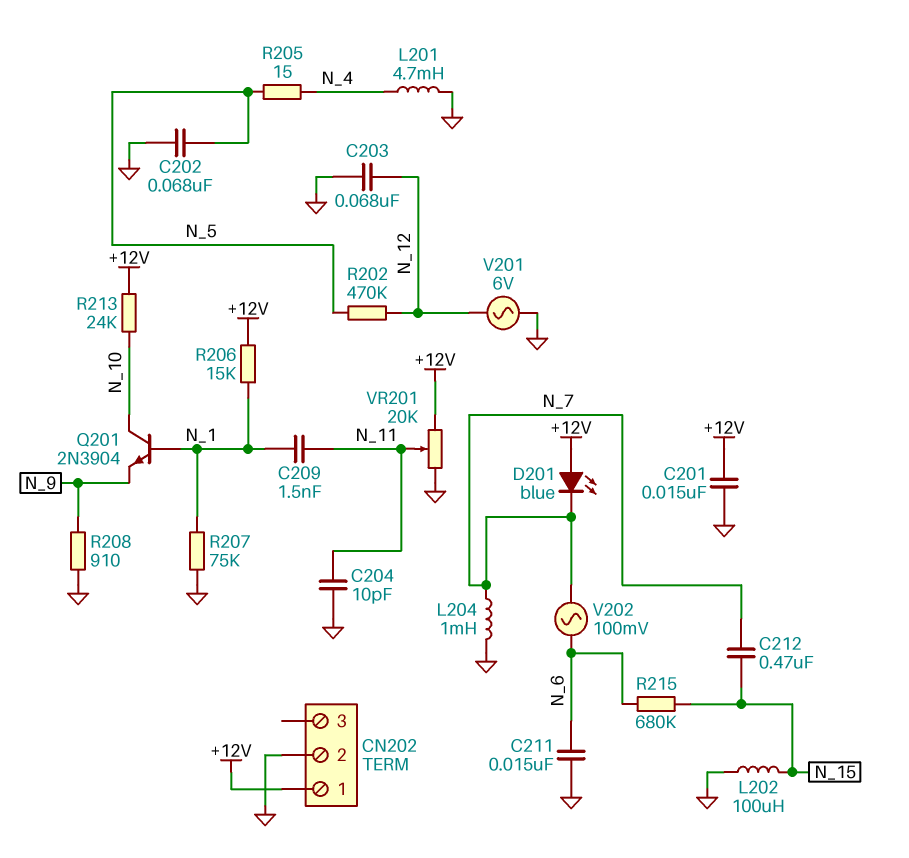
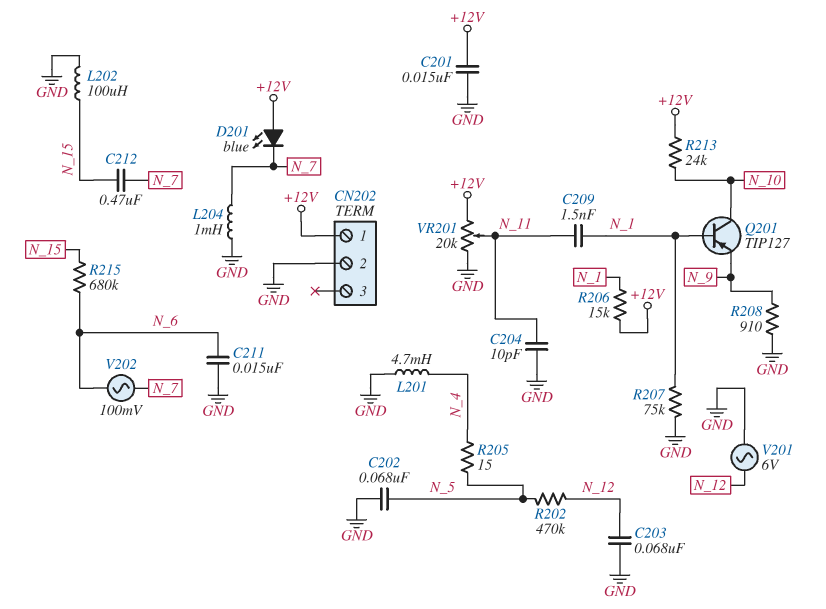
Q201: NPN 2N3904 (B N_1, C N_10, E N_9) -> PNP TIP127 (B N_1, C N_10, E N_9)

